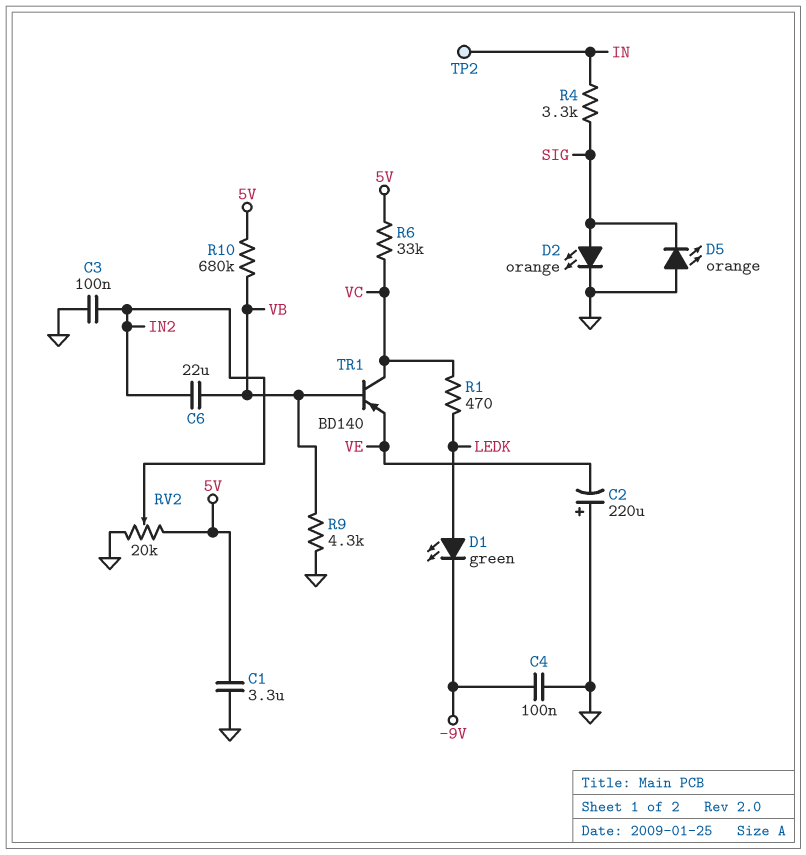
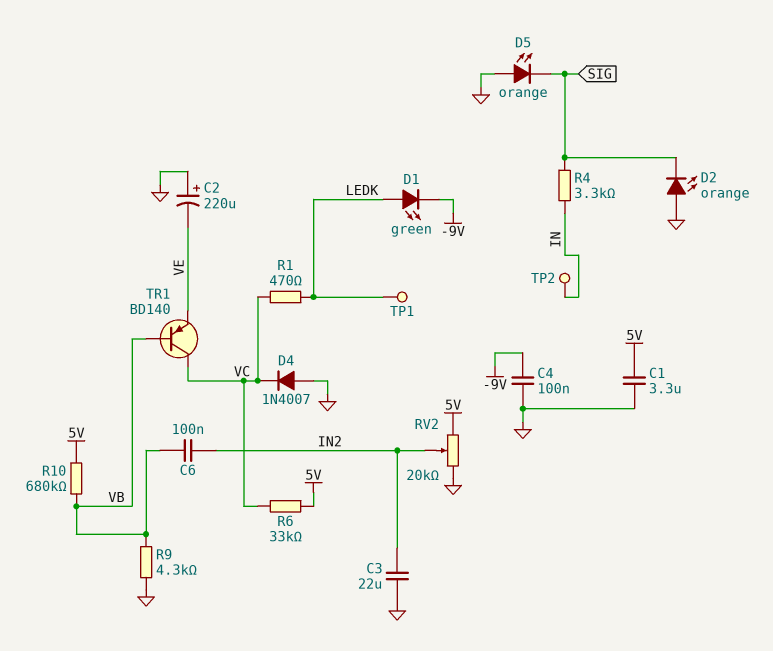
C3: 100nF (GND, IN2) -> 22uF (GND, IN2)
C6: 22uF (IN2, VB) -> 100nF (IN2, VB)
D2: LED orange (A SIG, K GND) -> LED orange (A GND, K SIG)
D4: none -> diode 1N4007 (A GND, K VC)
TP1: none -> test point (LEDK)

